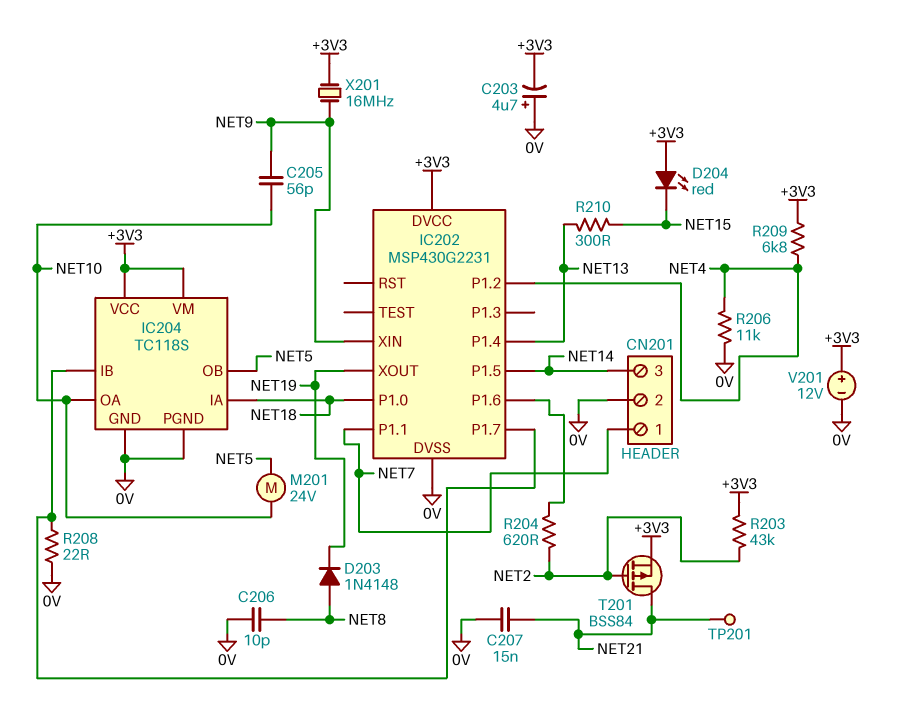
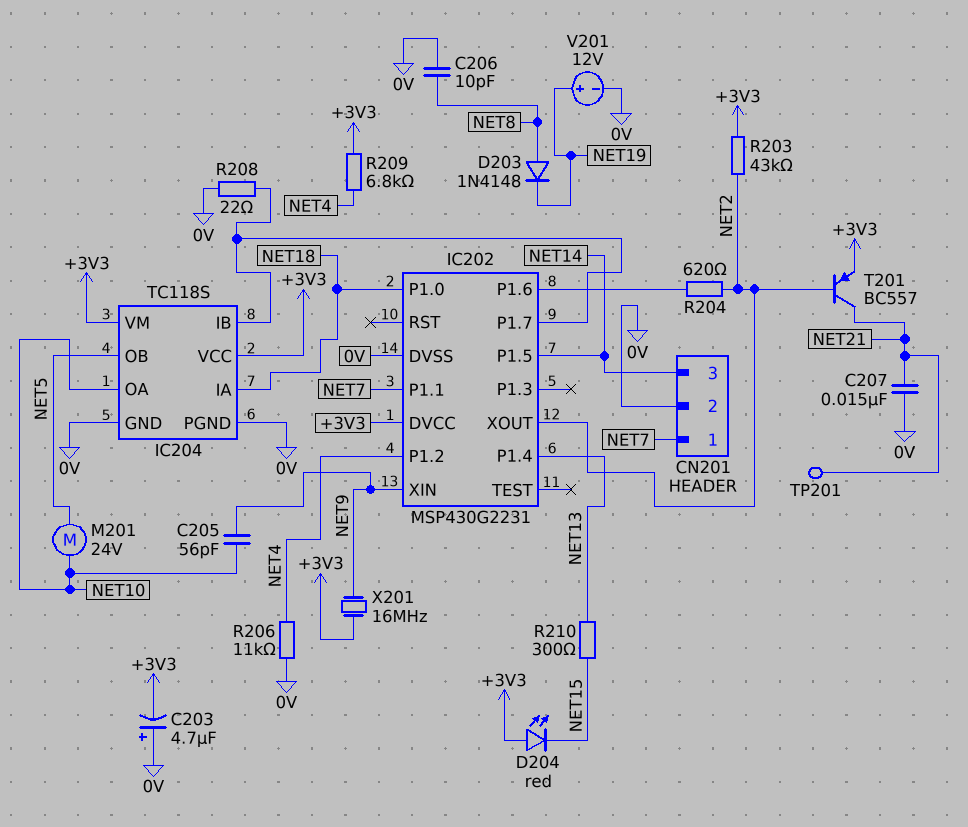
IC202 pin XOUT: NET19 -> NET2
T201: PMOS BSS84 (G NET2, D NET21, S +3V3) -> PNP BC557 (B NET2, C NET21, E +3V3)
V201: 12V (plus +3V3, minus 0V) -> 12V (plus NET19, minus 0V)

